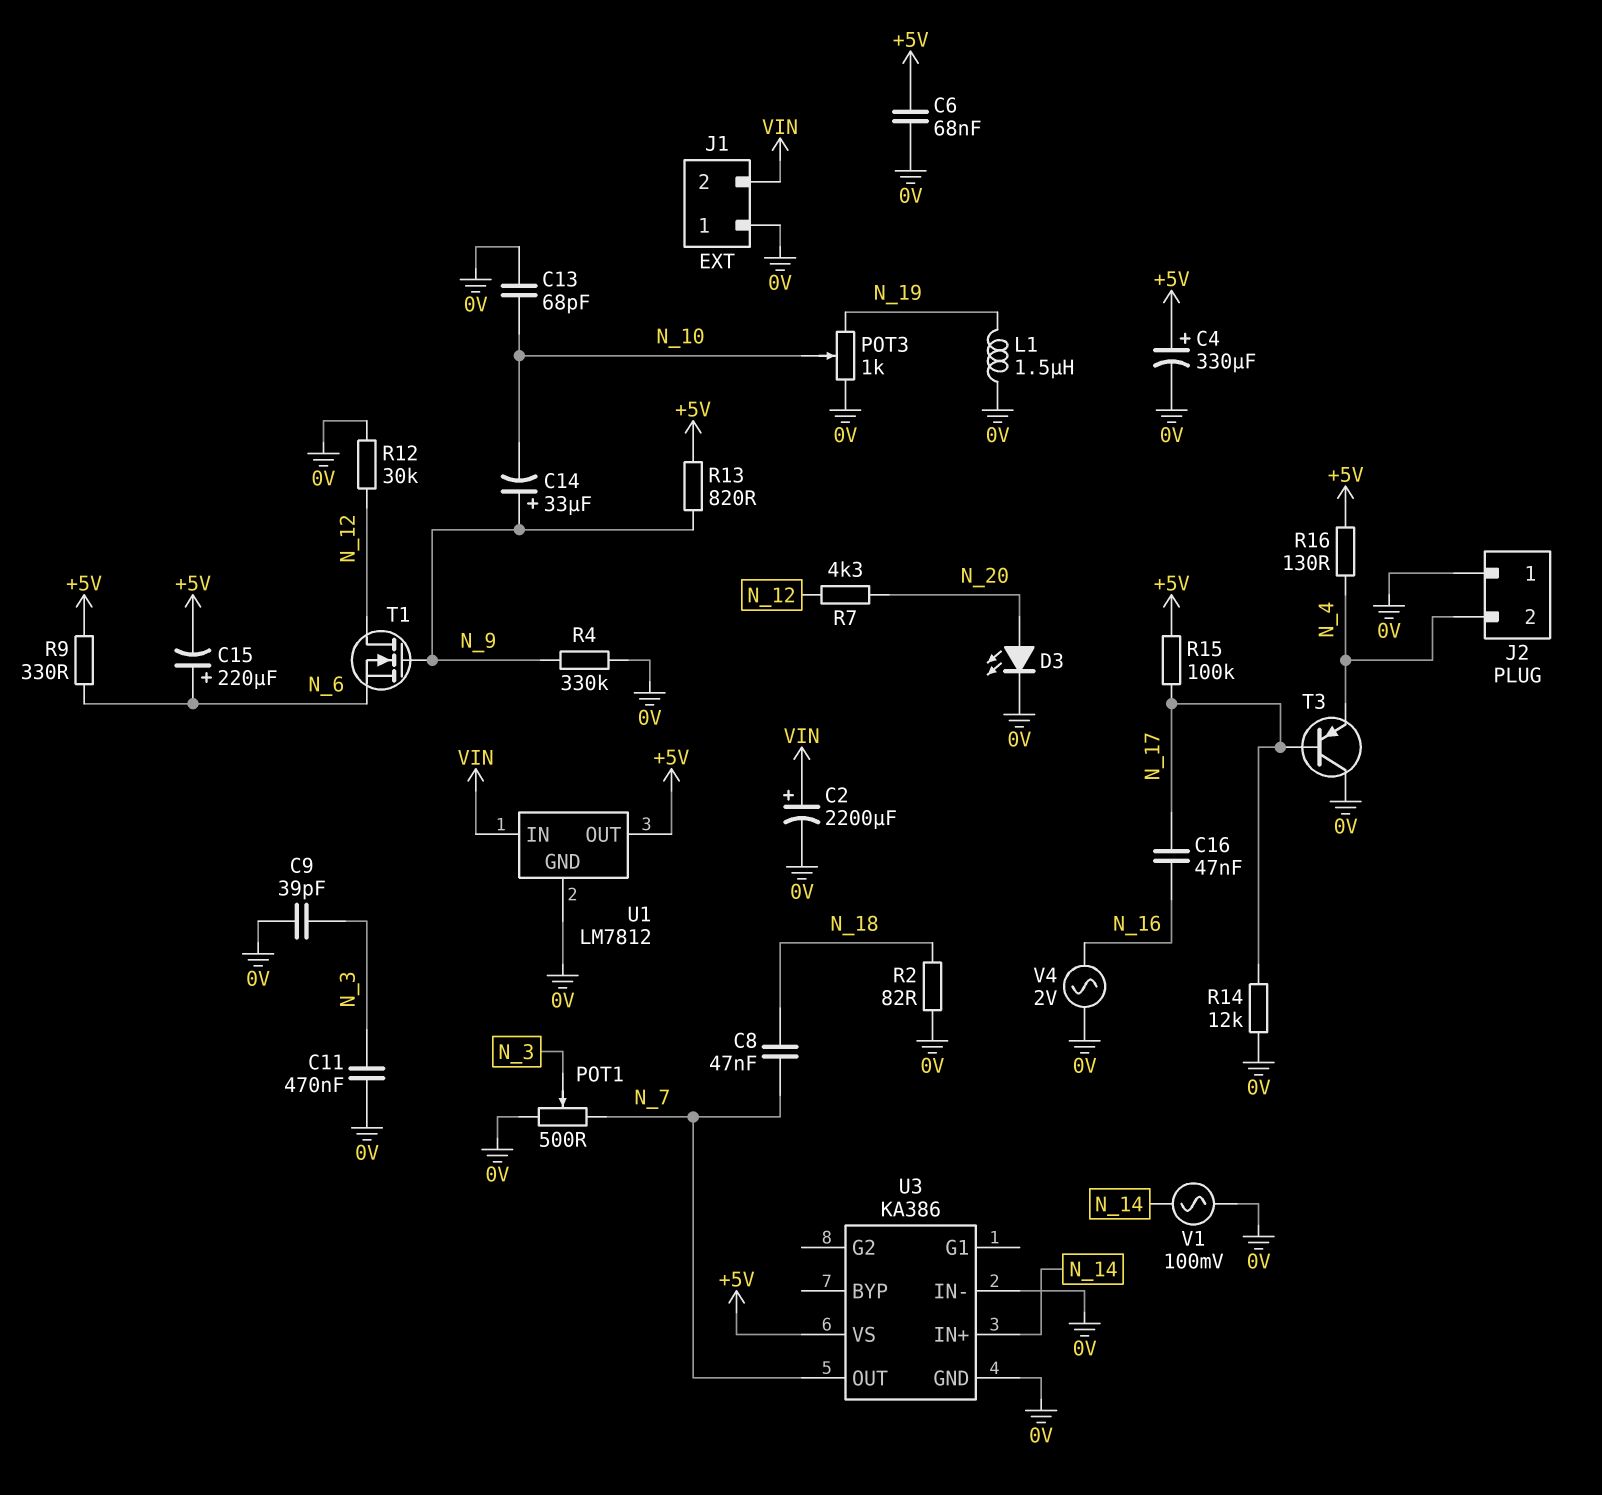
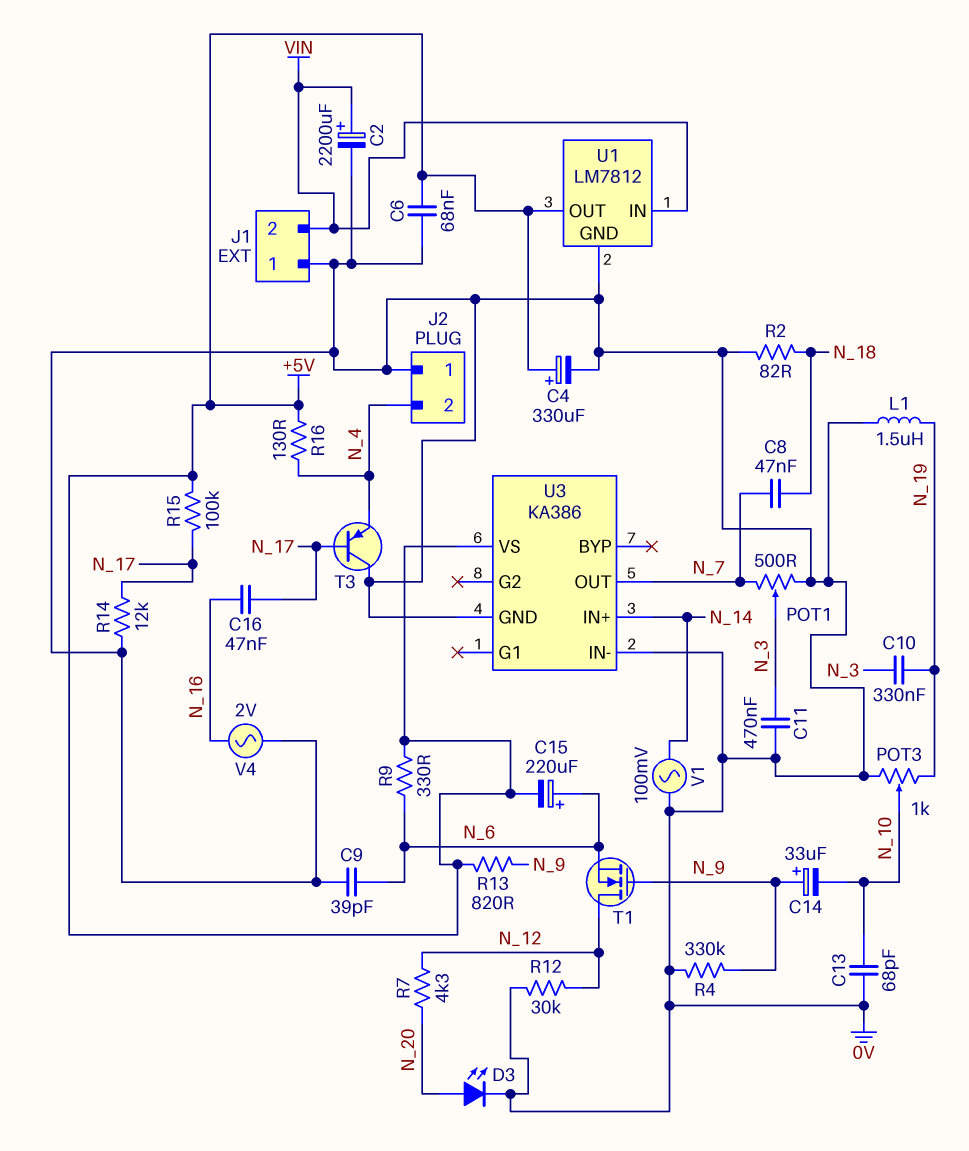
C9: 39pF (0V, N_3) -> 39pF (0V, N_6)
C10: none -> 330nF (N_3, N_19)

